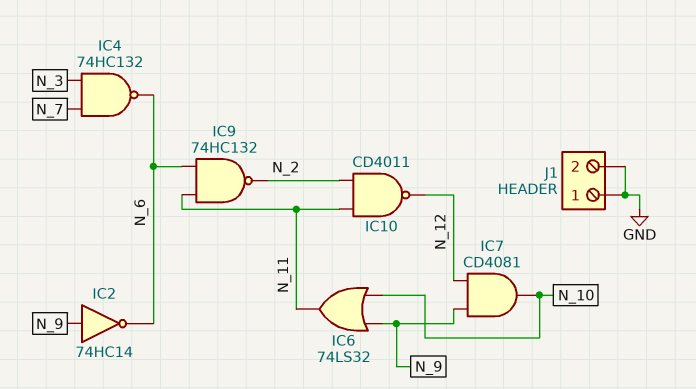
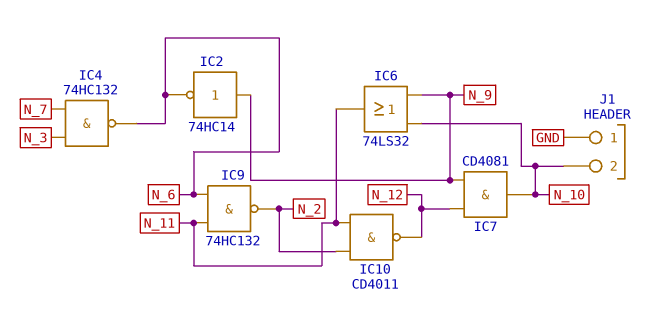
J1 pin 2: GND -> N_10

